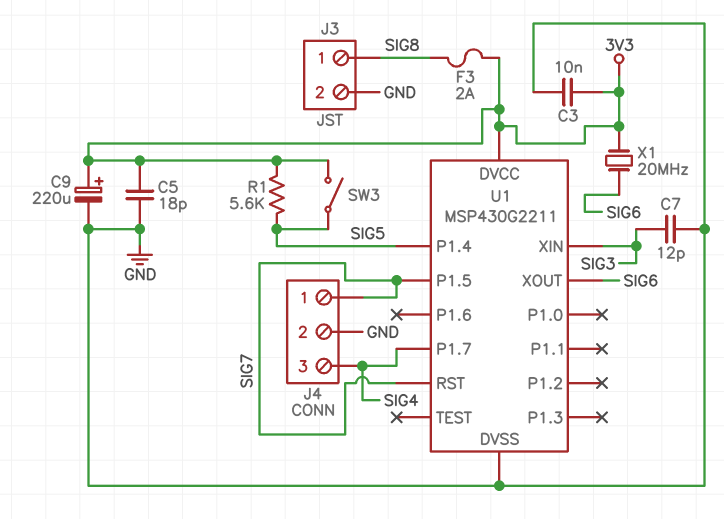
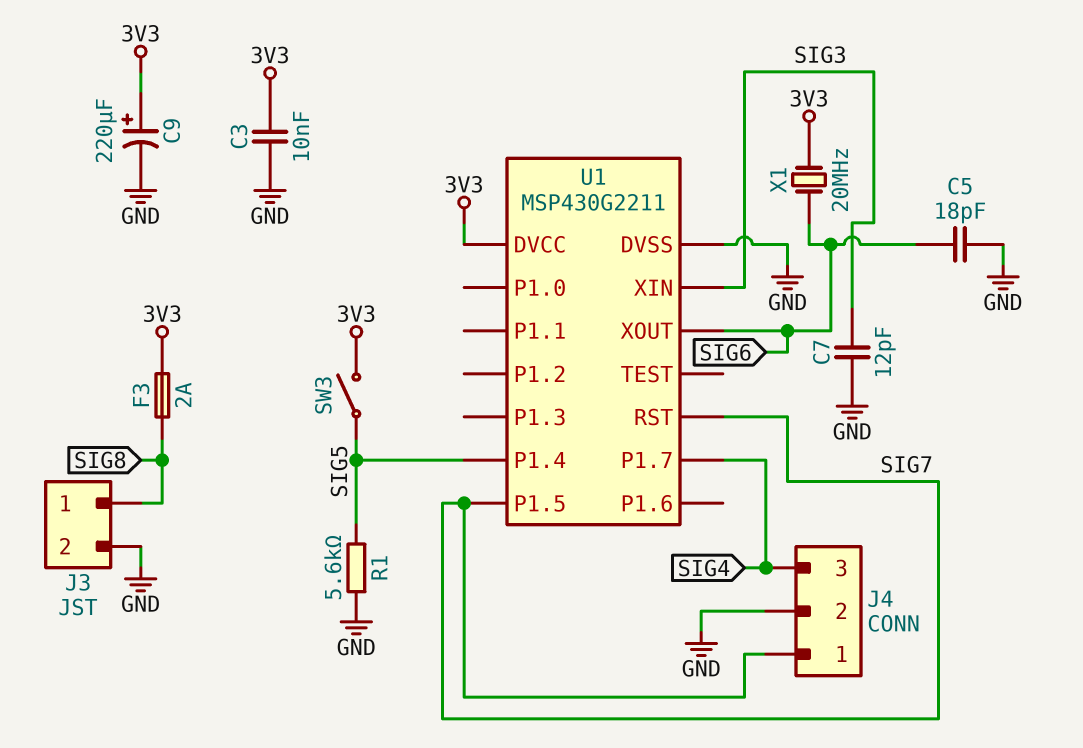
C5: 18pF (3V3, GND) -> 18pF (GND, SIG6)
R1: 5.6k (3V3, SIG5) -> 5.6k (GND, SIG5)

